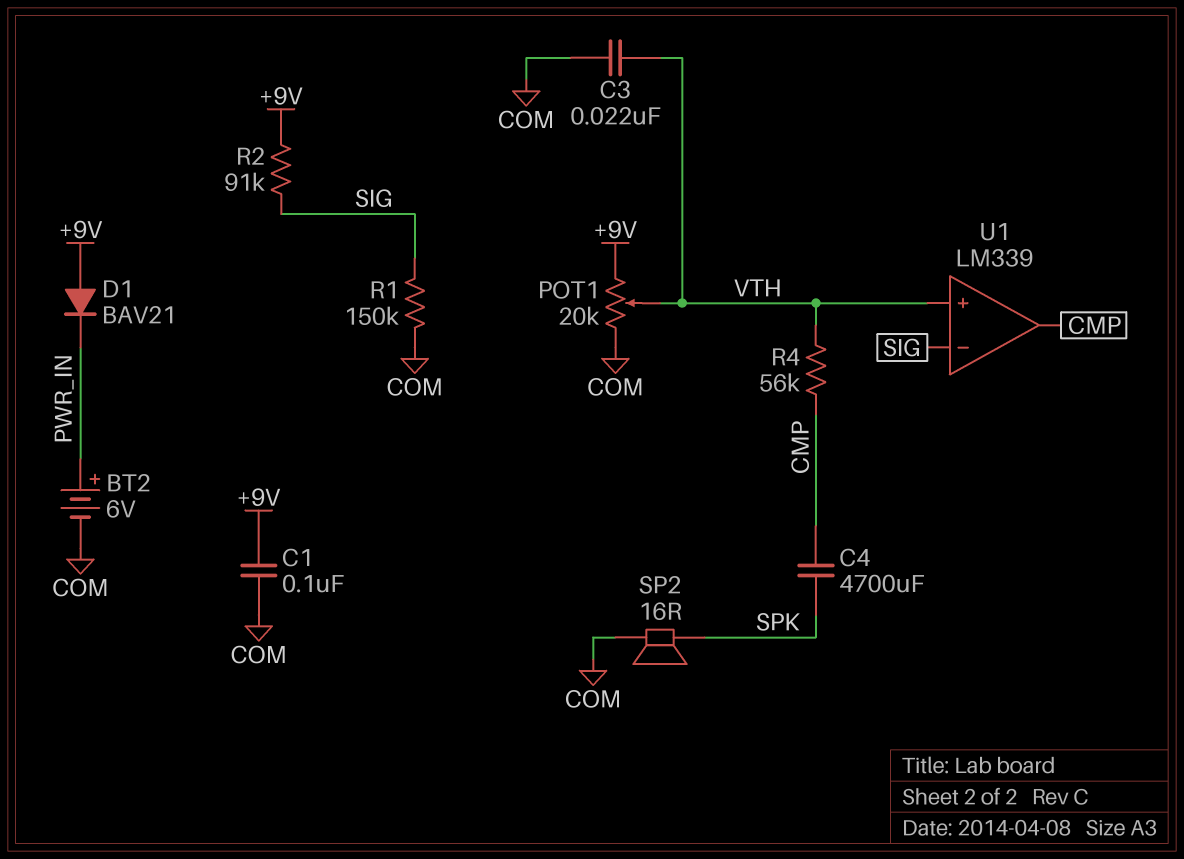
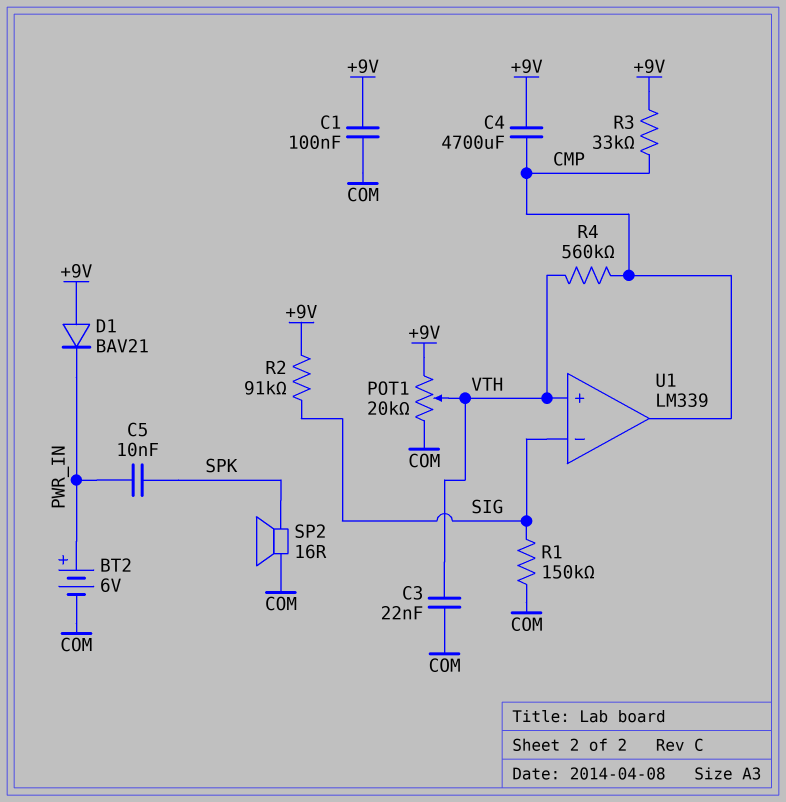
C4: 4700uF (CMP, SPK) -> 4700uF (+9V, CMP)
C5: none -> 10nF (PWR_IN, SPK)
R3: none -> 33k (+9V, CMP)
R4: 56k (CMP, VTH) -> 560k (CMP, VTH)

